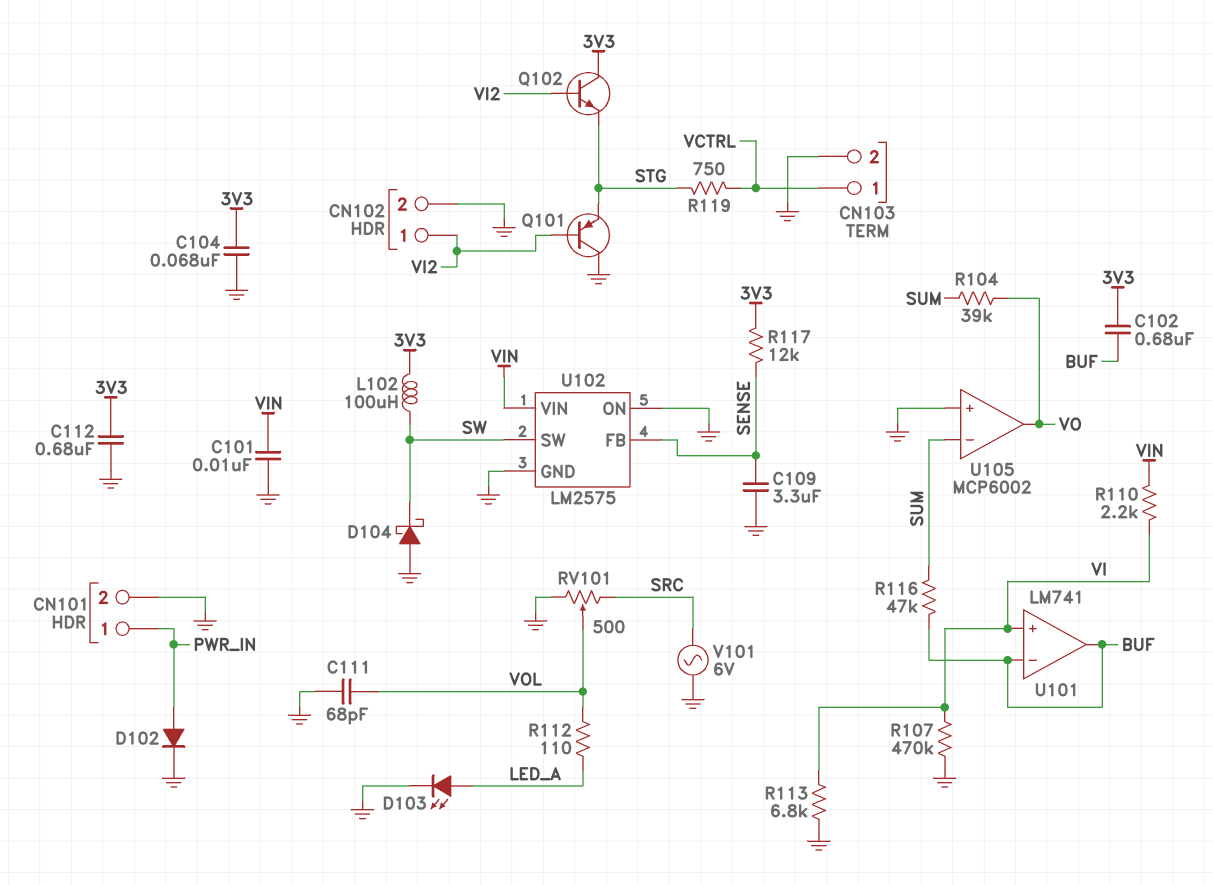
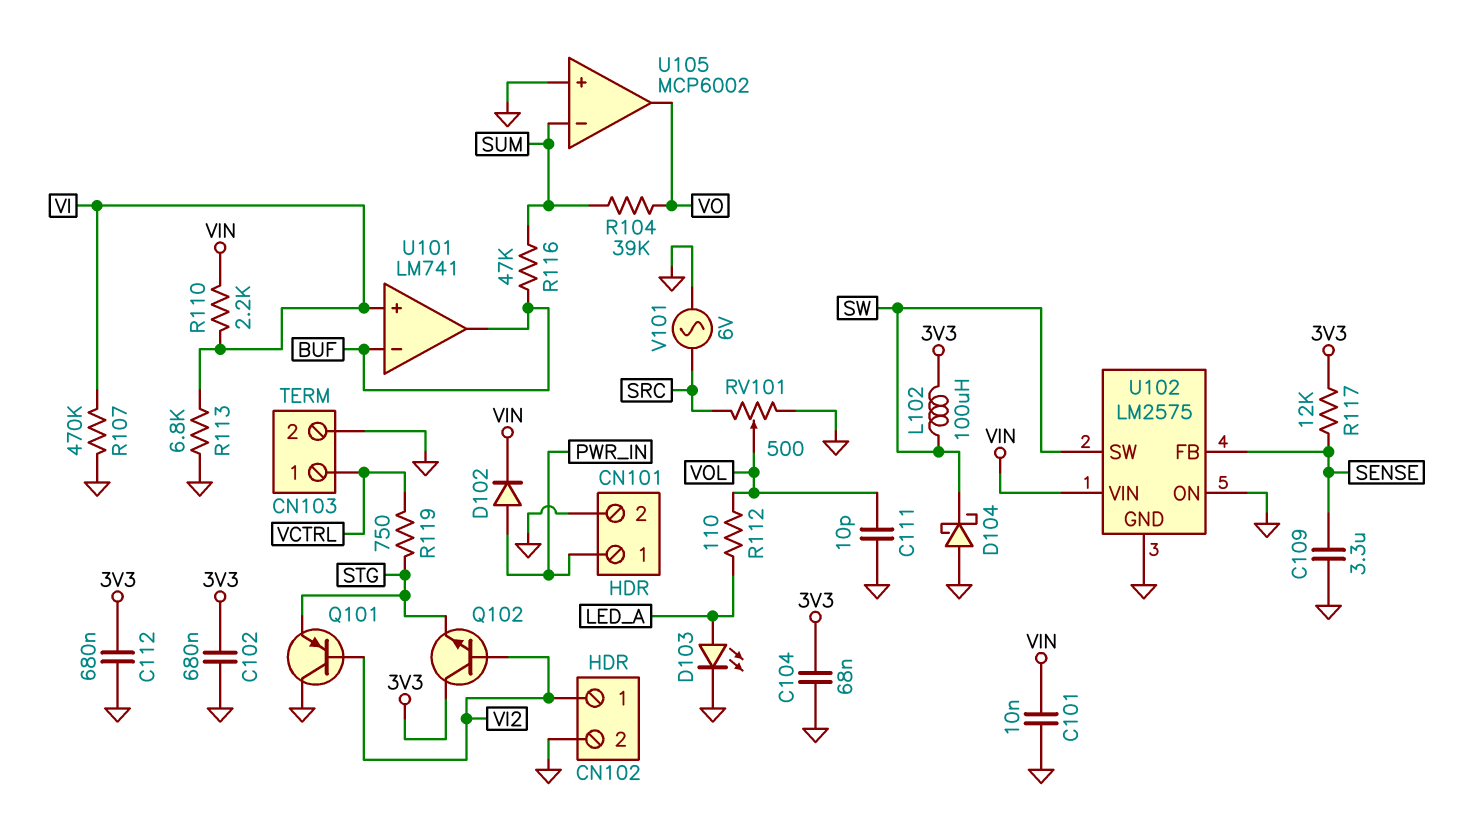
C102: 680nF (3V3, BUF) -> 680nF (3V3, GND)
C111: 68pF (GND, VOL) -> 10pF (GND, VOL)
D102: diode (A PWR_IN, K GND) -> diode (A PWR_IN, K VIN)

